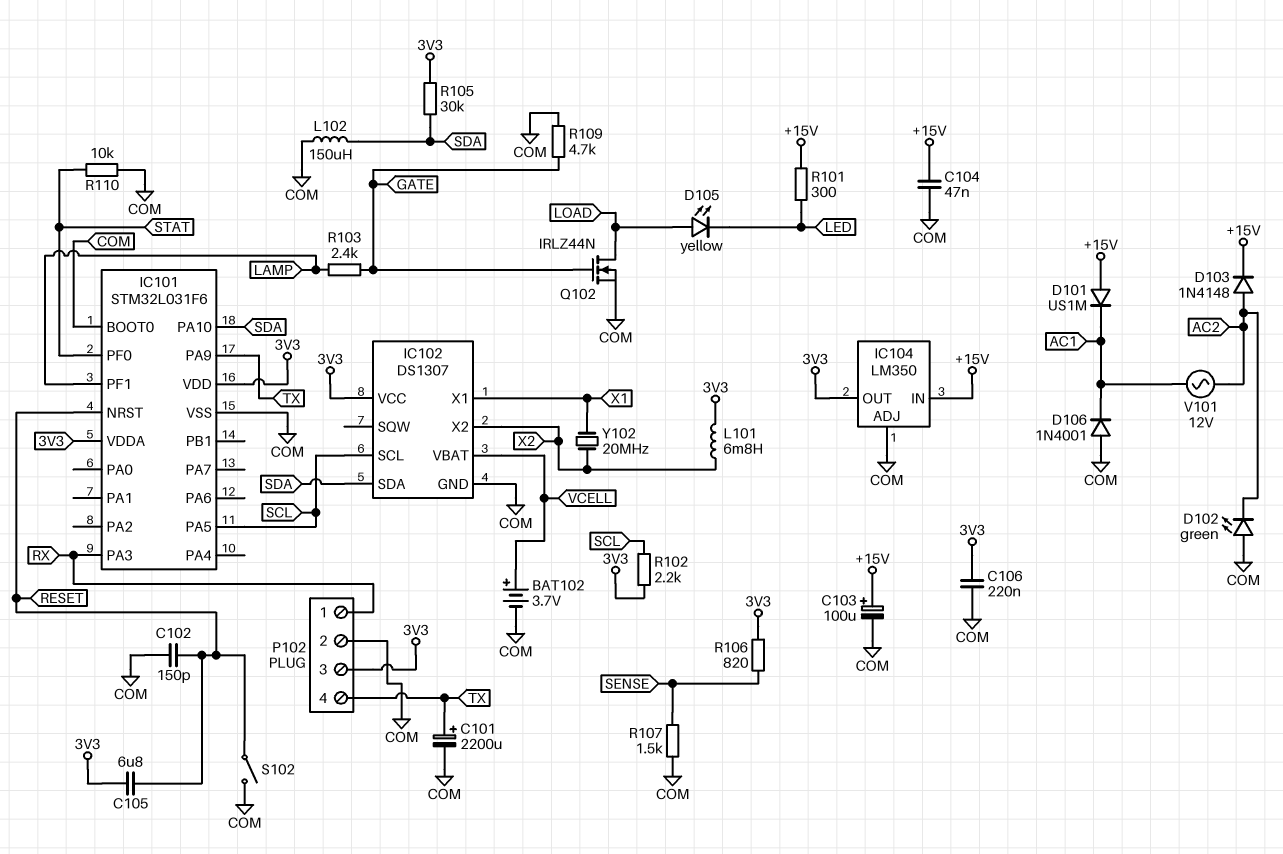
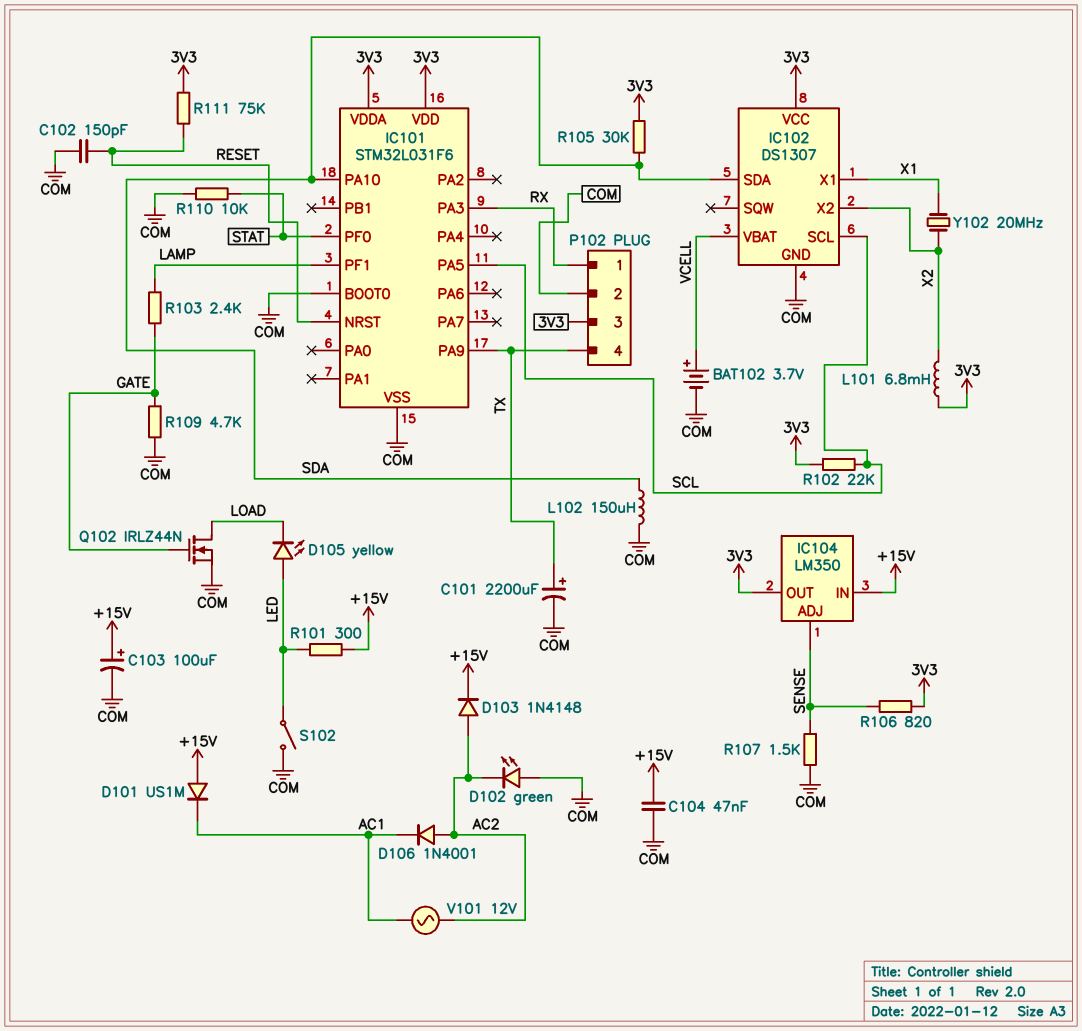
C105: 6.8uF (3V3, RESET) -> none
C106: 220nF (3V3, COM) -> none
D105: LED yellow (A LOAD, K LED) -> LED yellow (A LED, K LOAD)
D106: diode 1N4001 (A COM, K AC1) -> diode 1N4001 (A AC2, K AC1)
IC104 pin ADJ: COM -> SENSE
R102: 2.2k (3V3, SCL) -> 22k (3V3, SCL)
R111: none -> 75k (3V3, RESET)
S102: switch (COM, RESET) -> switch (COM, LED)

